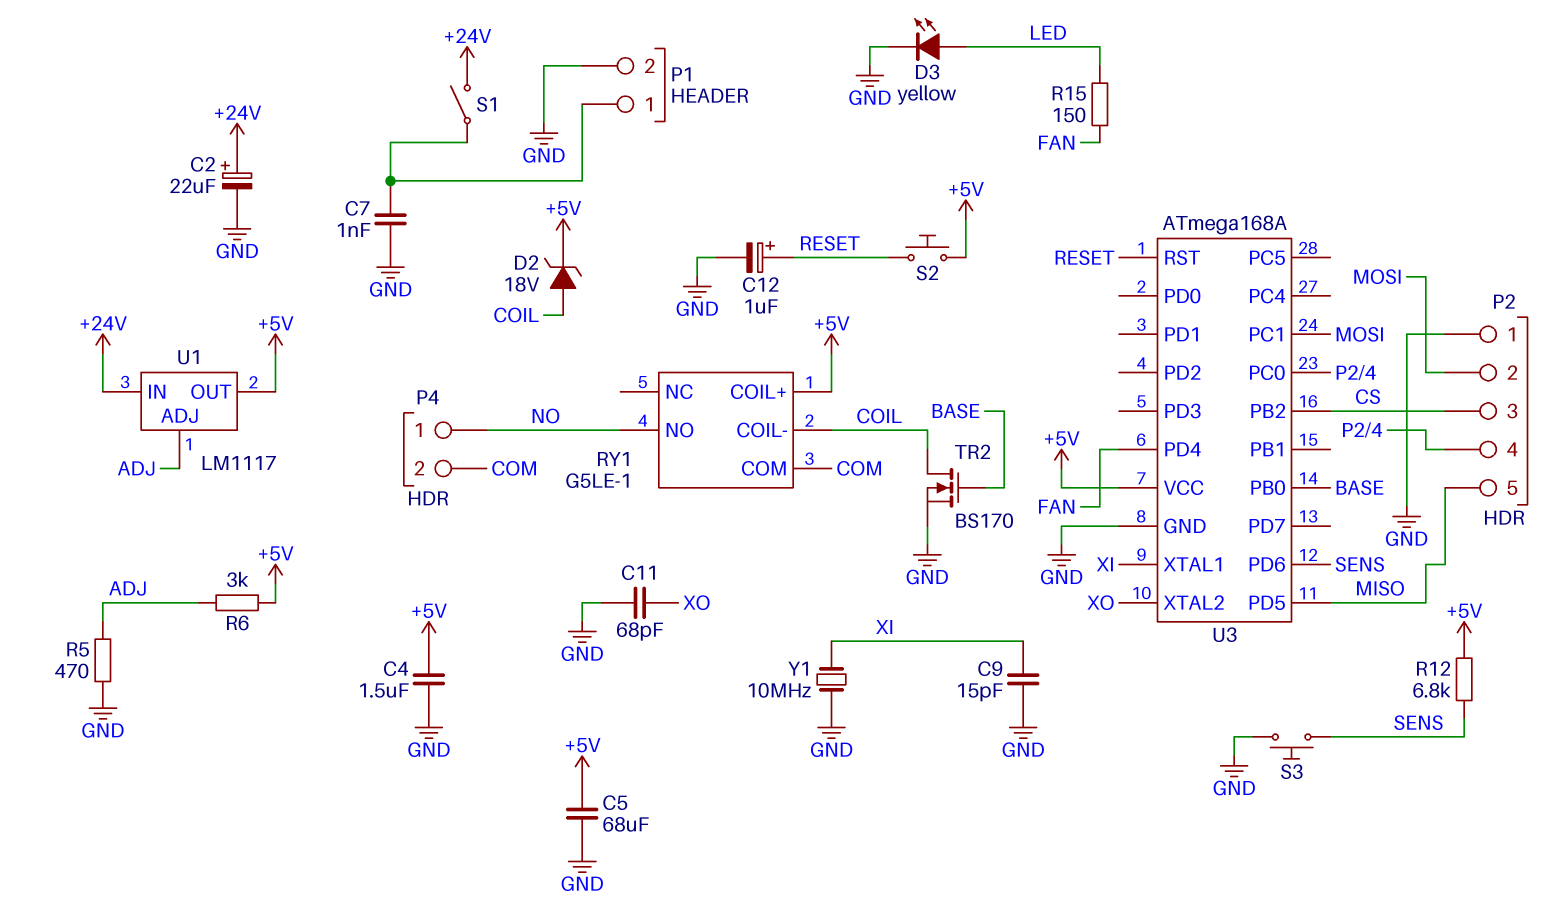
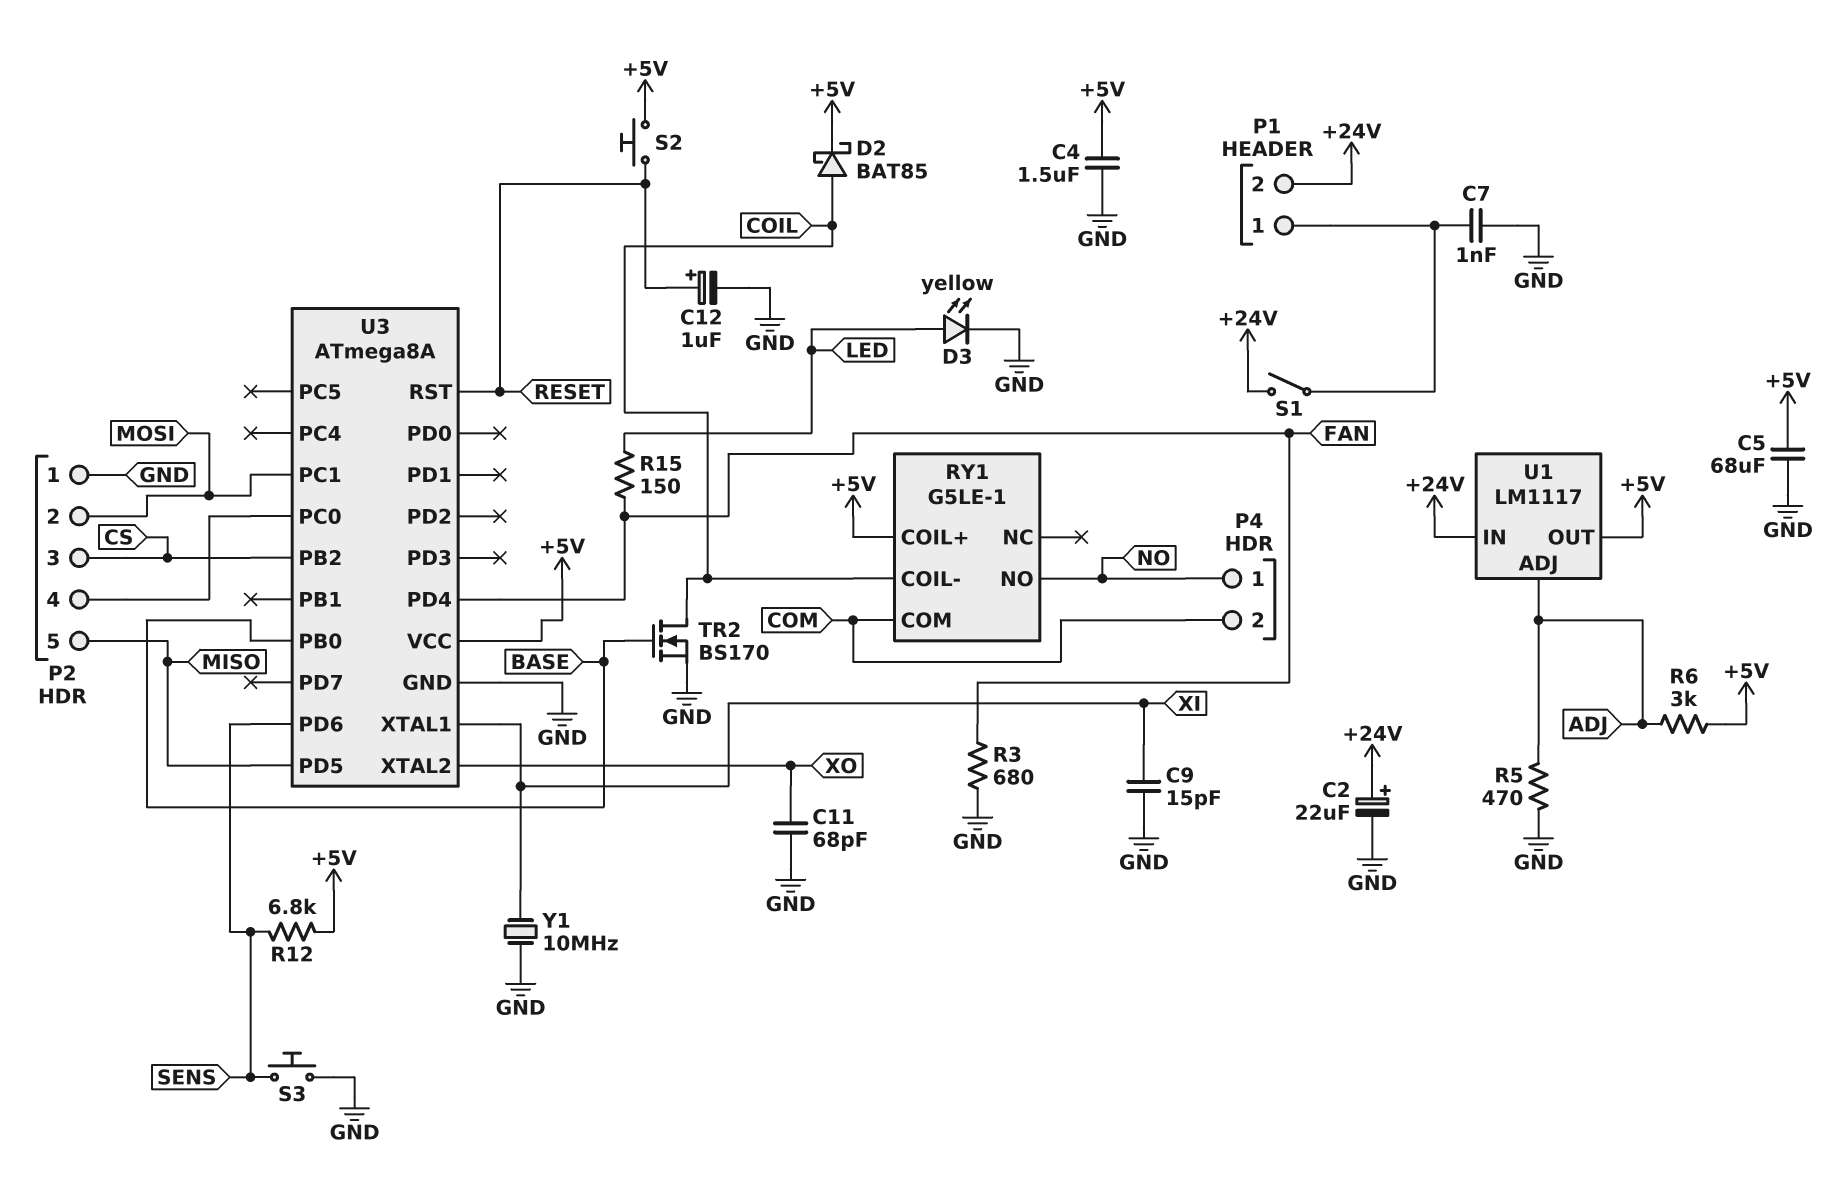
D2: zener 18V (A COIL, K +5V) -> schottky BAT85 (A COIL, K +5V)
P1 pin 2: GND -> +24V
R3: none -> 680 (FAN, GND)
U3: ATmega168A -> ATmega8A

